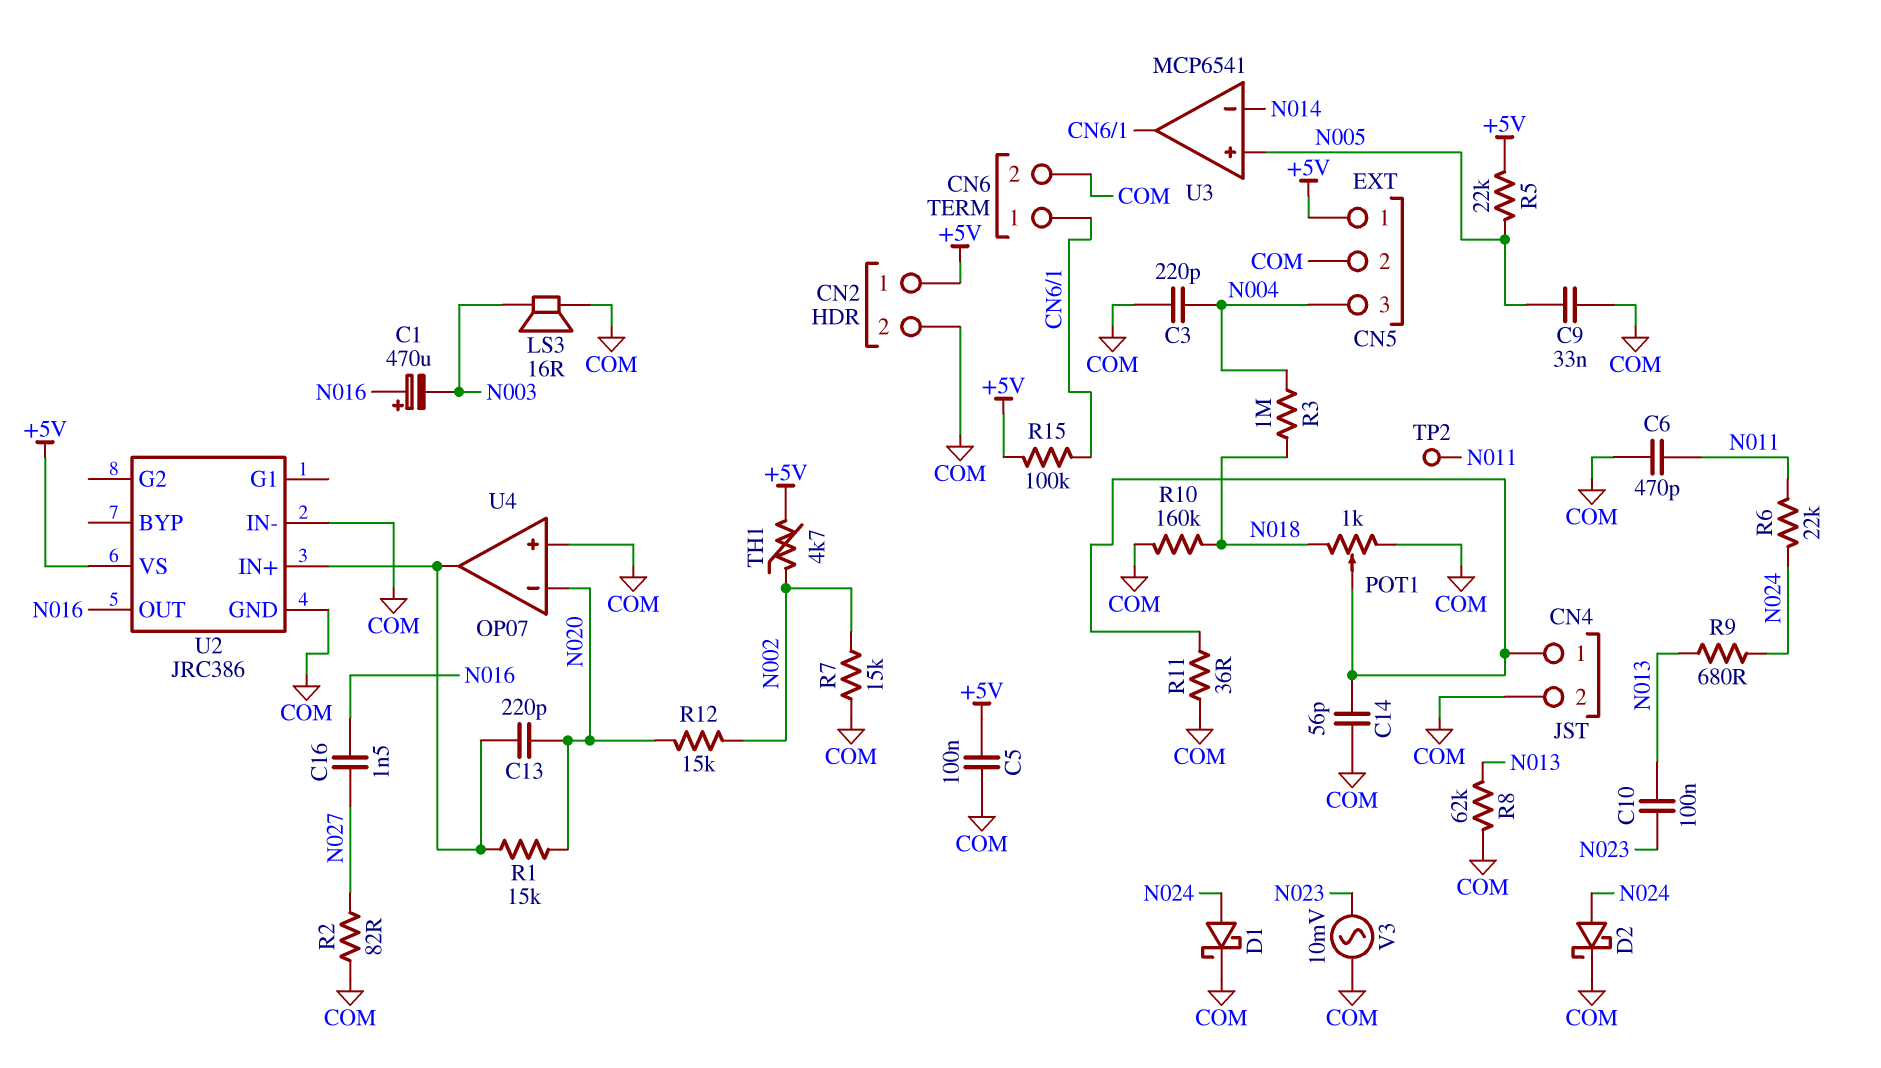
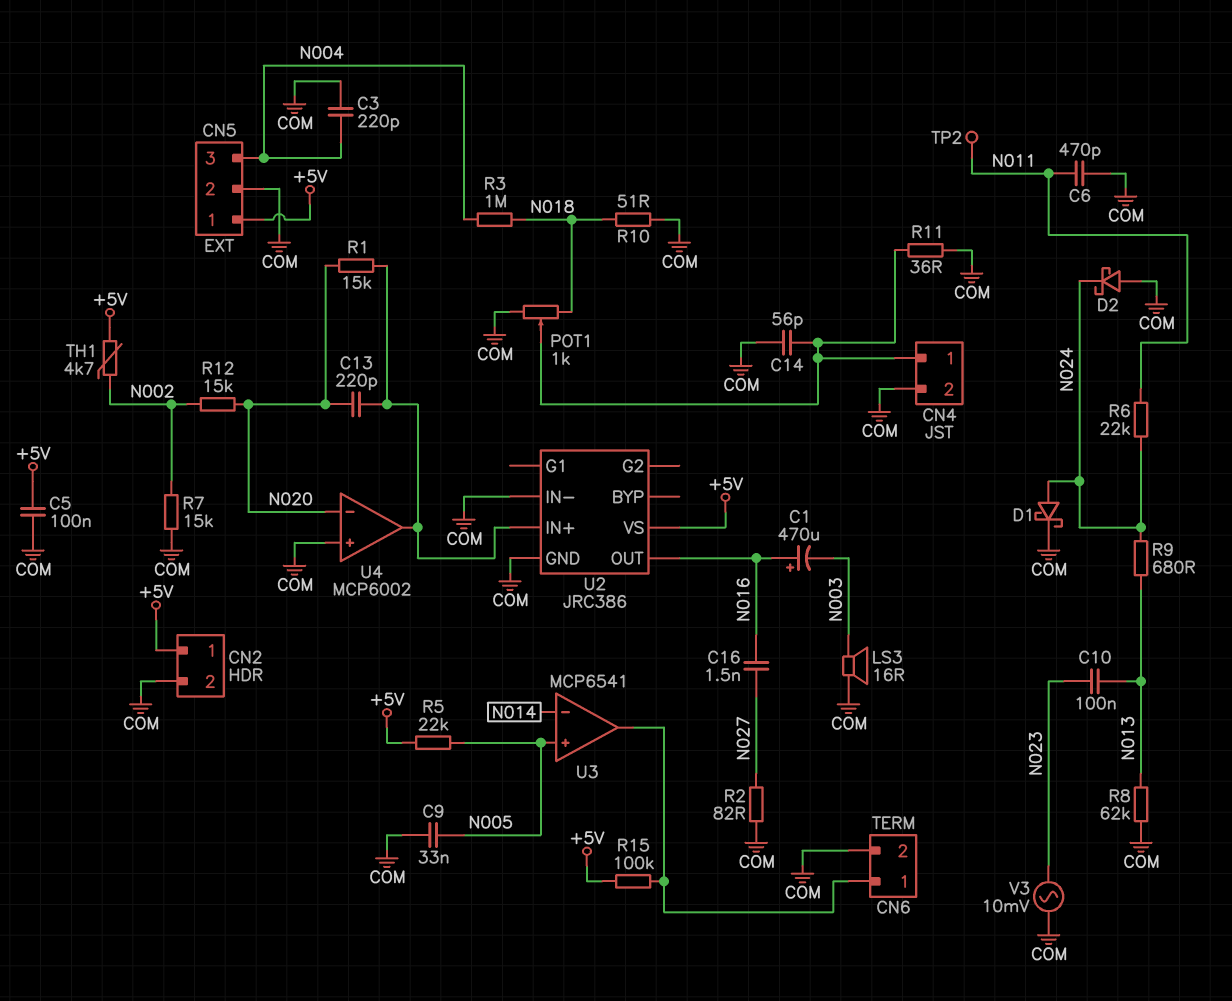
D2: schottky (A N024, K COM) -> schottky (A COM, K N024)
R10: 160k (COM, N018) -> 51 (COM, N018)
U4: OP07 -> MCP6002

